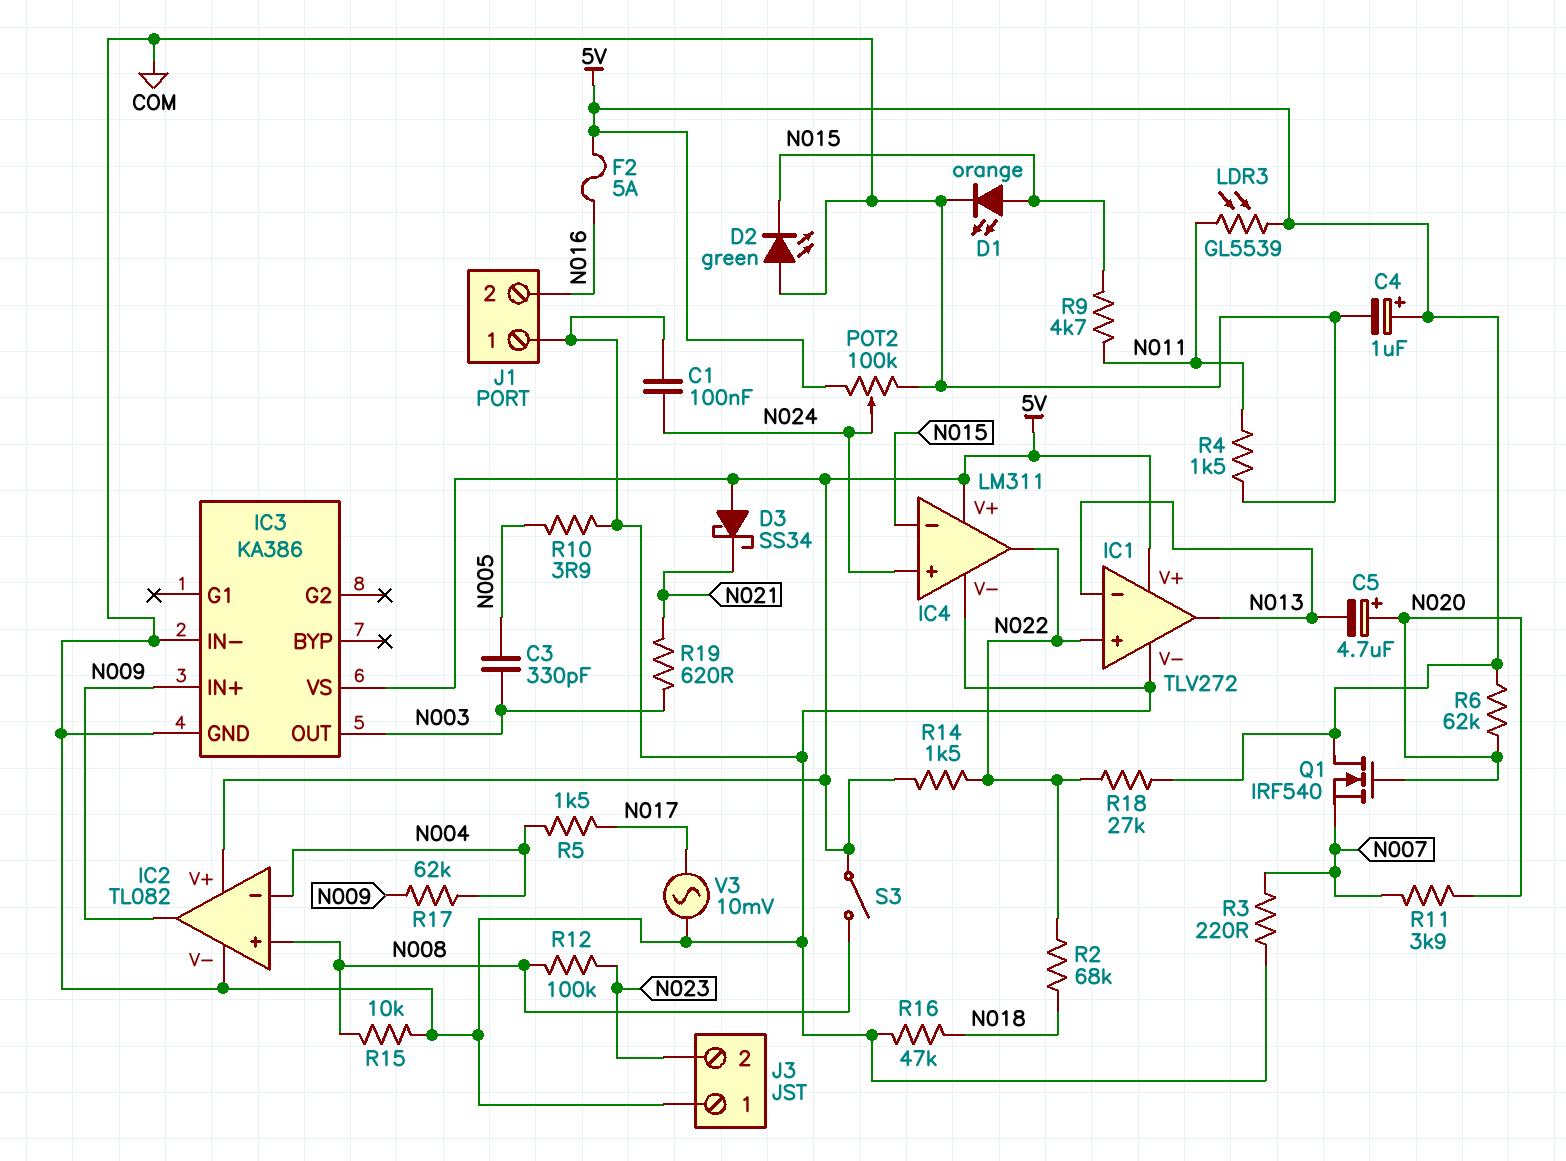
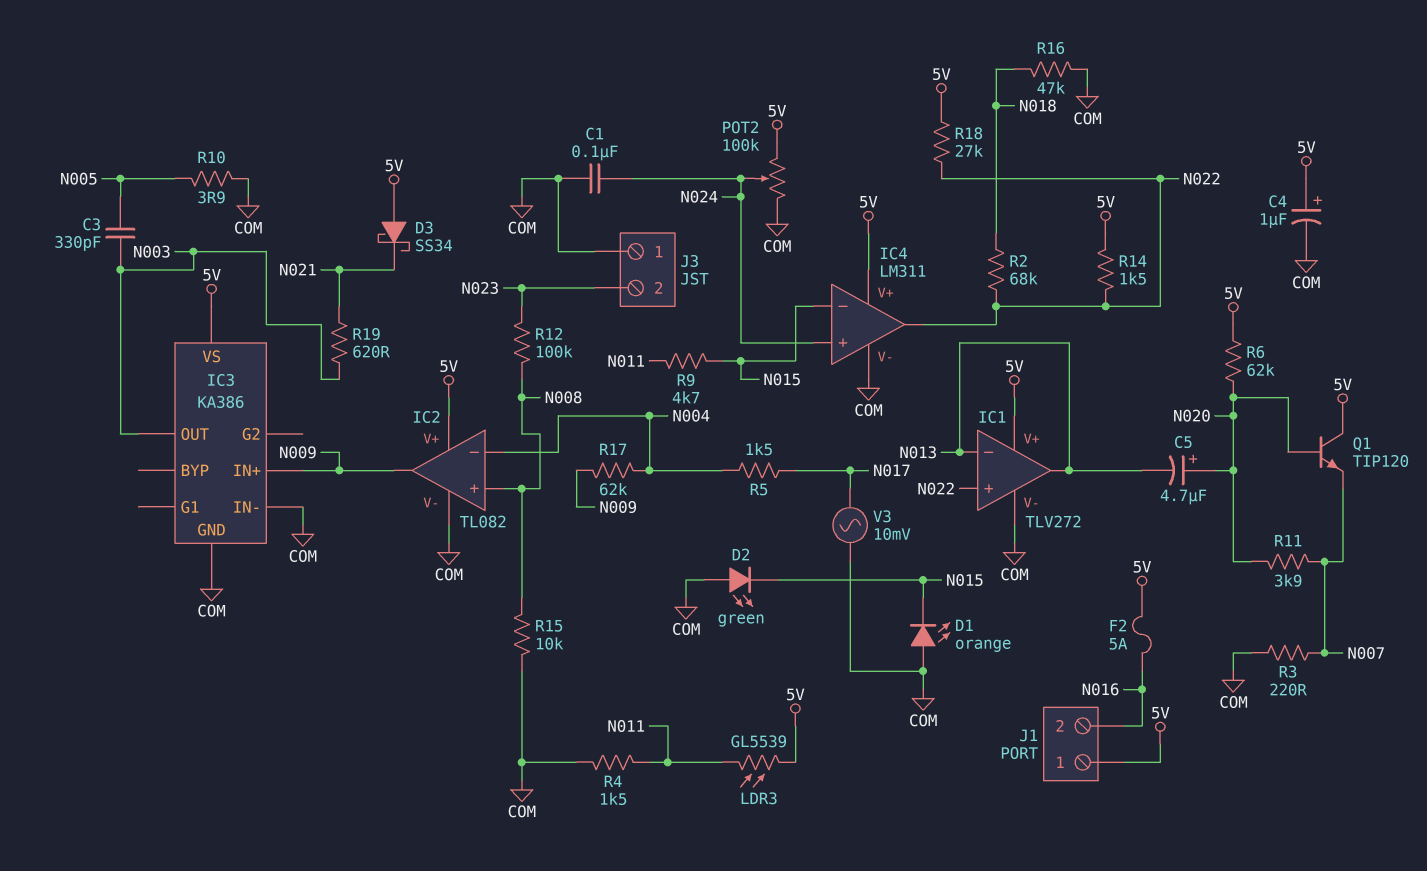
D1: LED orange (A N015, K COM) -> LED orange (A COM, K N015)
J1 pin 1: COM -> 5V
Q1: NMOS IRF540 (G N020, D 5V, S N007) -> NPN TIP120 (B N020, C 5V, E N007)
S3: switch (5V, N008) -> none

